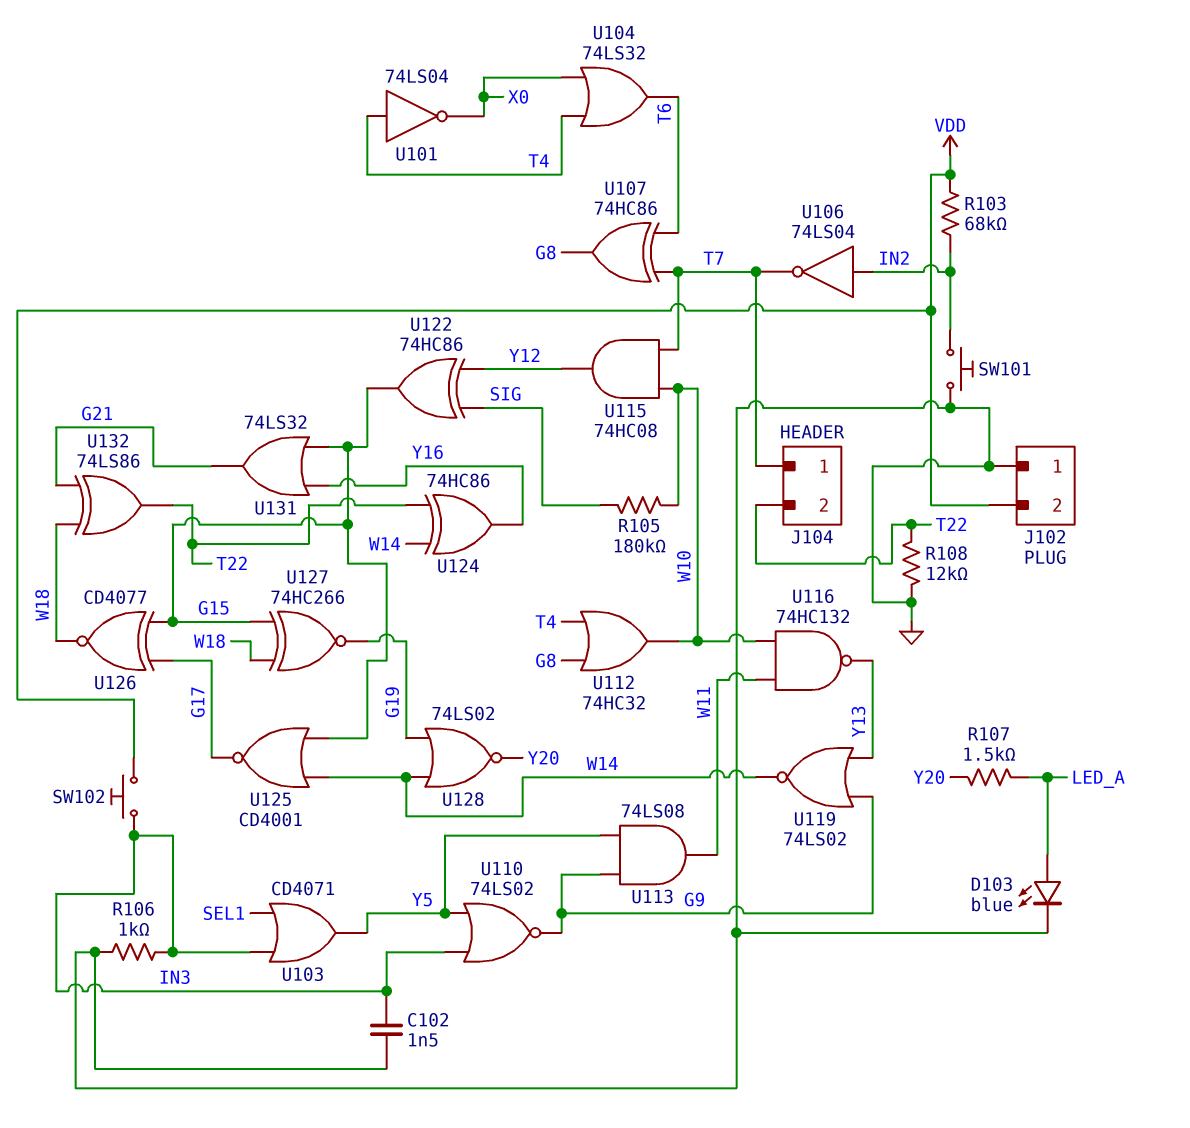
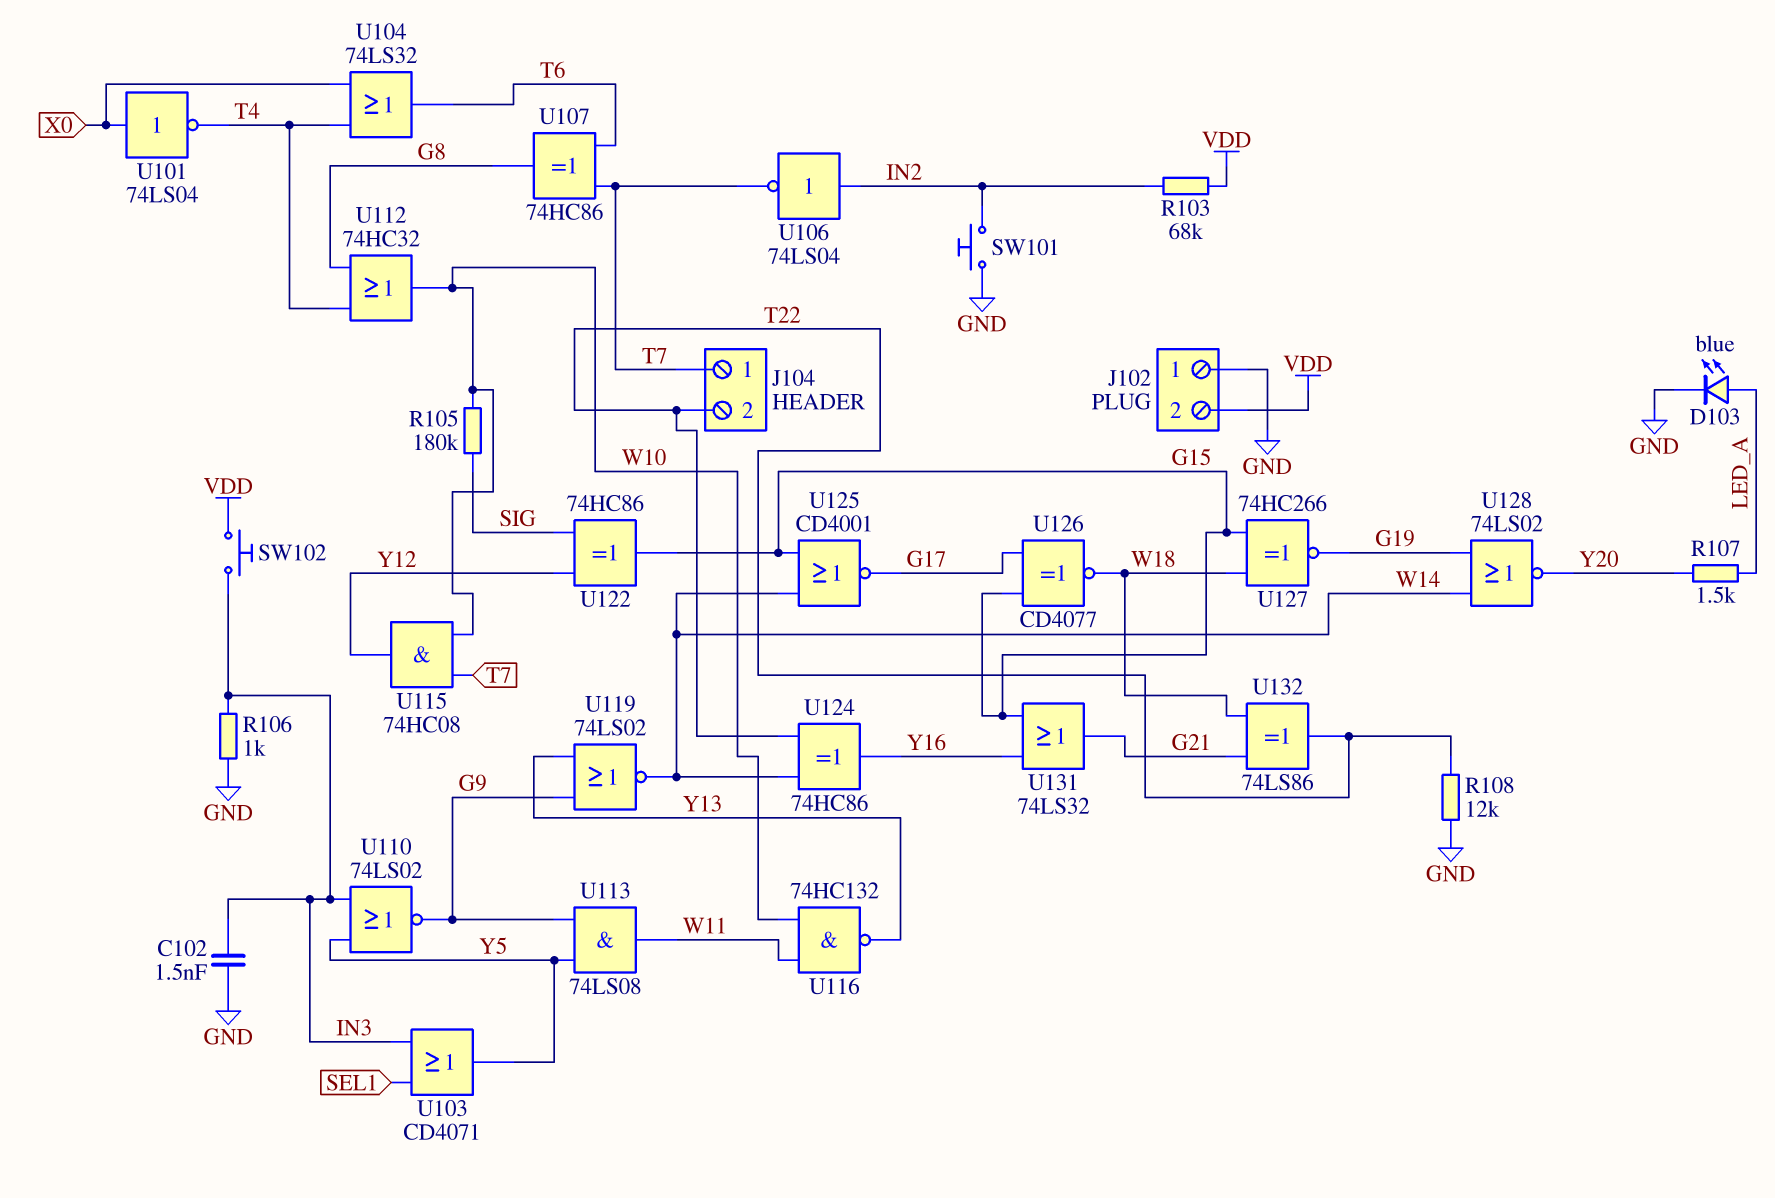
U101: NOT 74LS04 (in T4, out X0) -> NOT 74LS04 (in X0, out T4)

